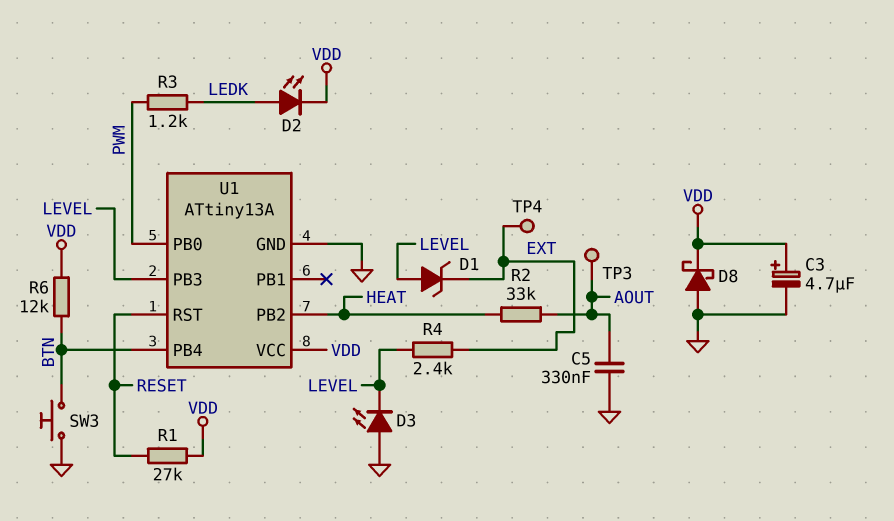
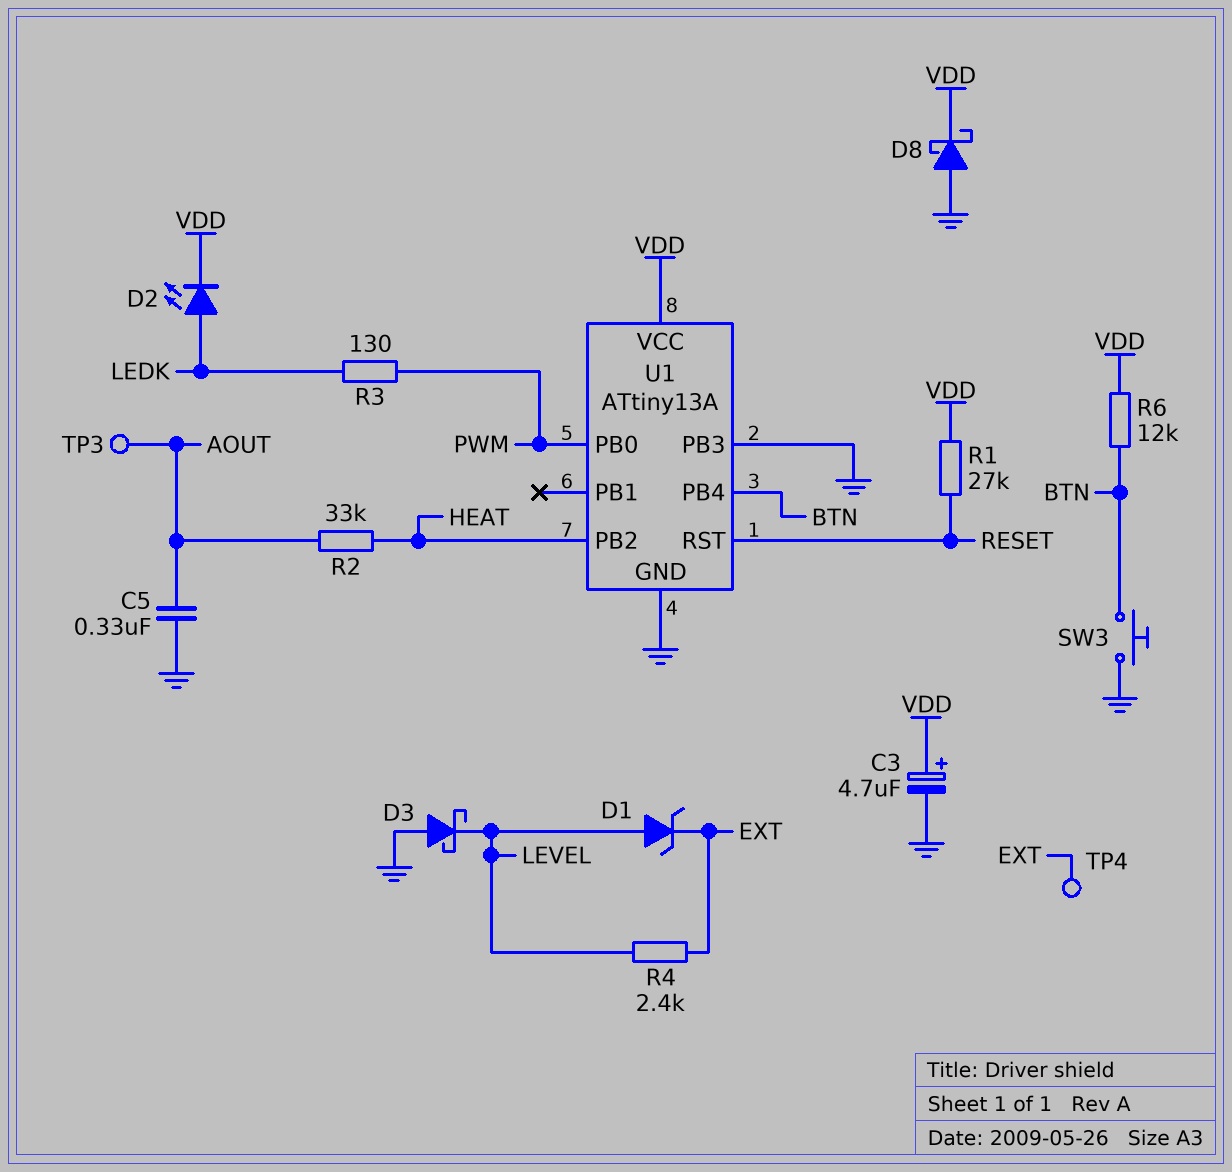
D3: LED (A GND, K LEVEL) -> schottky (A GND, K LEVEL)
R3: 1.2k (LEDK, PWM) -> 130 (LEDK, PWM)
U1 pin PB3: LEVEL -> GND

